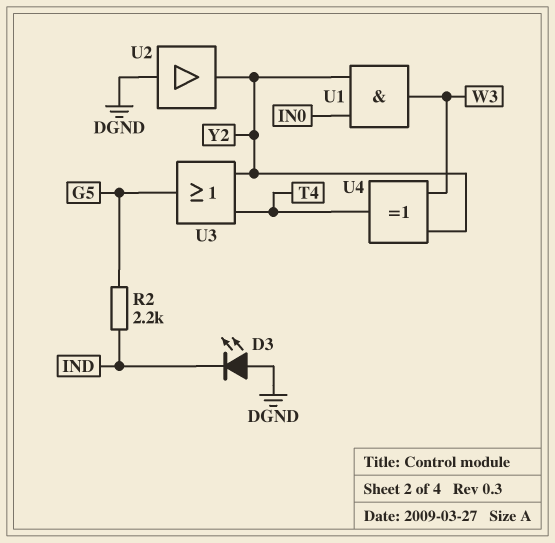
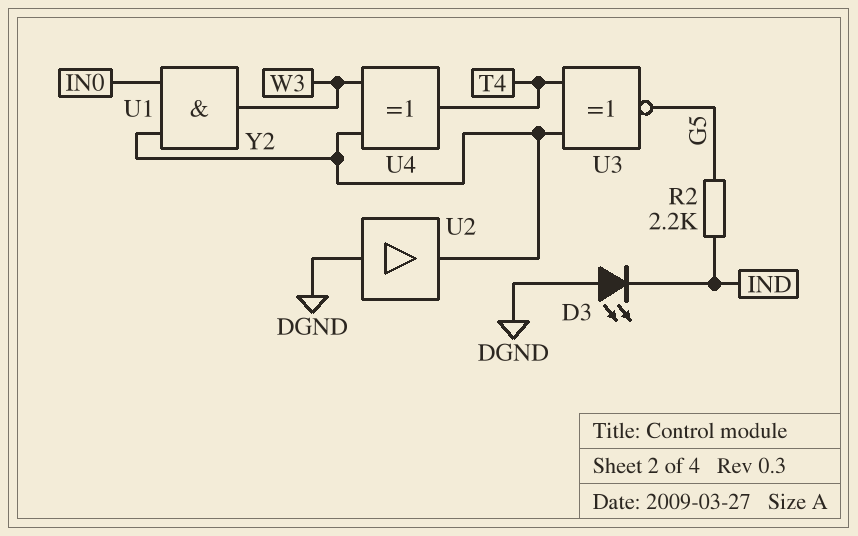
U3: OR (in T4, in Y2, out G5) -> XNOR (in T4, in Y2, out G5)

